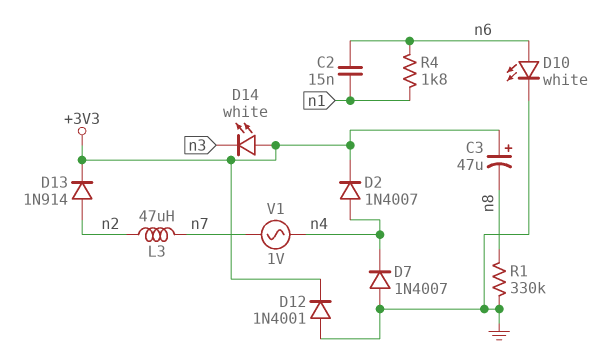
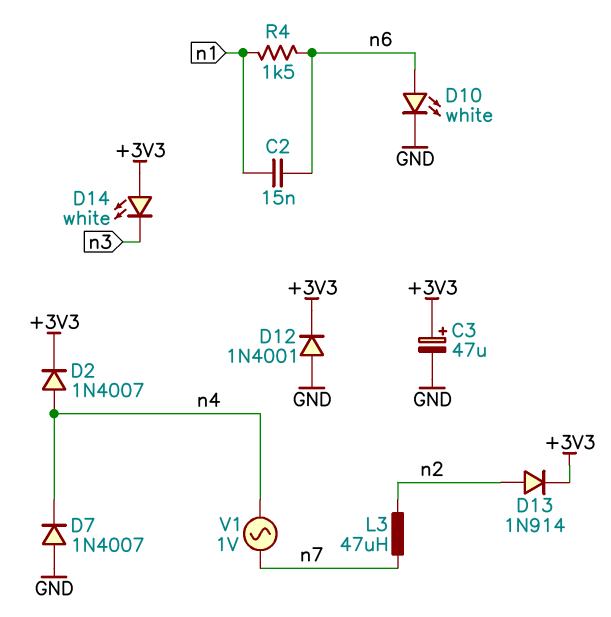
C3: 47uF (plus +3V3, minus n8) -> 47uF (plus +3V3, minus GND)
R1: 330k (GND, n8) -> none
R4: 1.8k (n1, n6) -> 1.5k (n1, n6)

